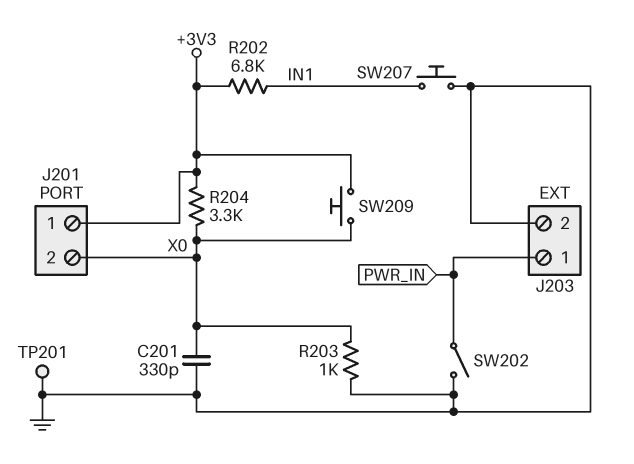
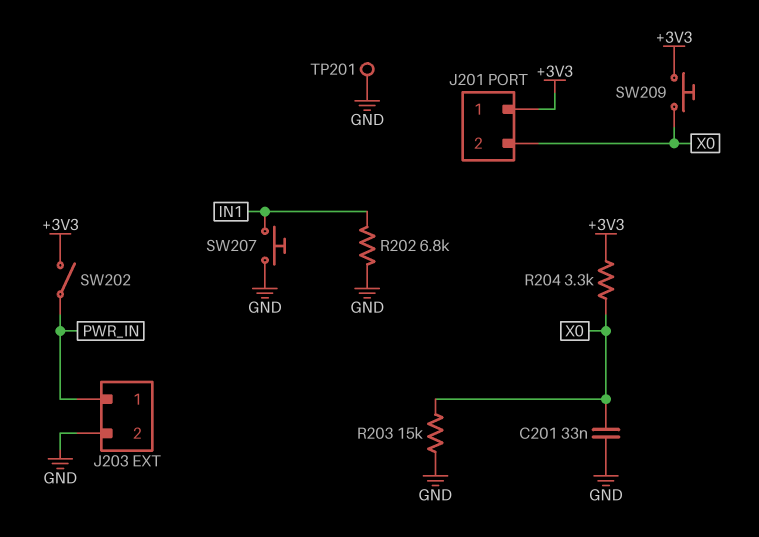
C201: 330pF (GND, X0) -> 33nF (GND, X0)
R202: 6.8k (+3V3, IN1) -> 6.8k (GND, IN1)
R203: 1k (GND, X0) -> 15k (GND, X0)
SW202: switch (GND, PWR_IN) -> switch (+3V3, PWR_IN)

